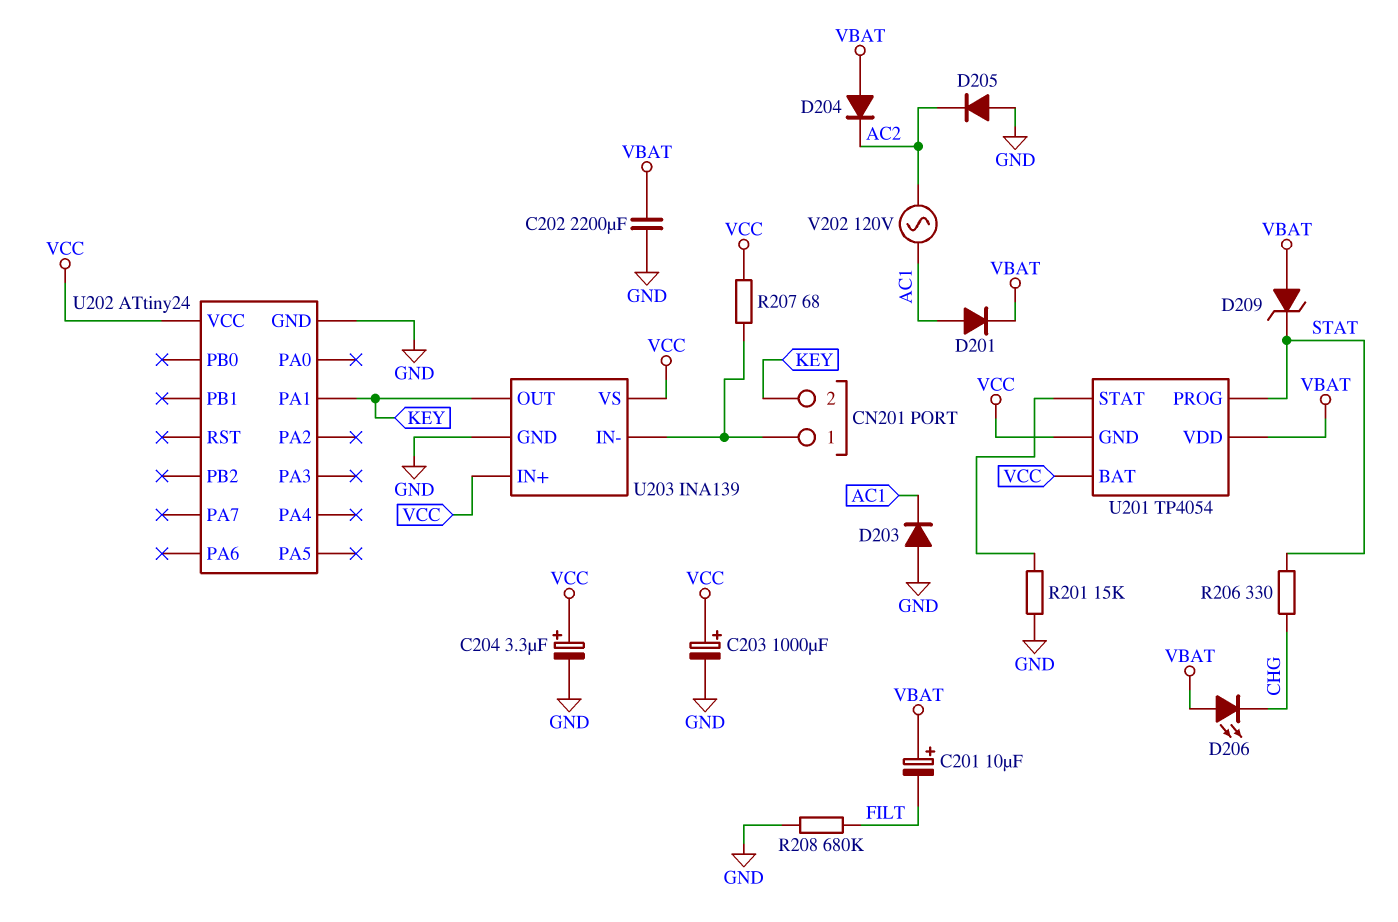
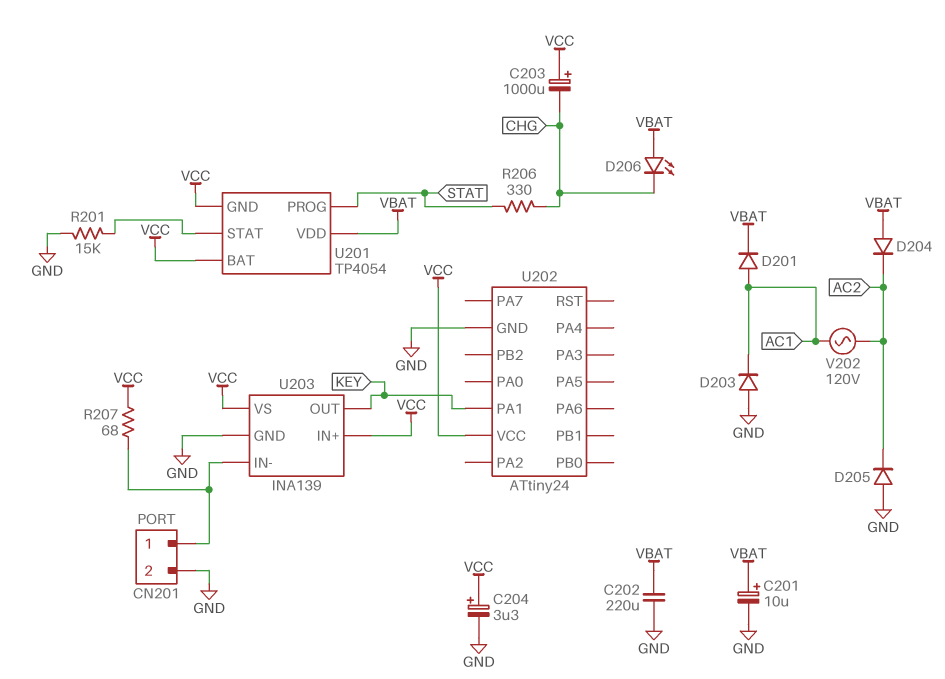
C201: 10uF (plus VBAT, minus FILT) -> 10uF (plus VBAT, minus GND)
C202: 2200uF (GND, VBAT) -> 220uF (GND, VBAT)
C203: 1000uF (plus VCC, minus GND) -> 1000uF (plus VCC, minus CHG)
CN201 pin 2: KEY -> GND
D209: zener (A VBAT, K STAT) -> none
R208: 680k (FILT, GND) -> none

